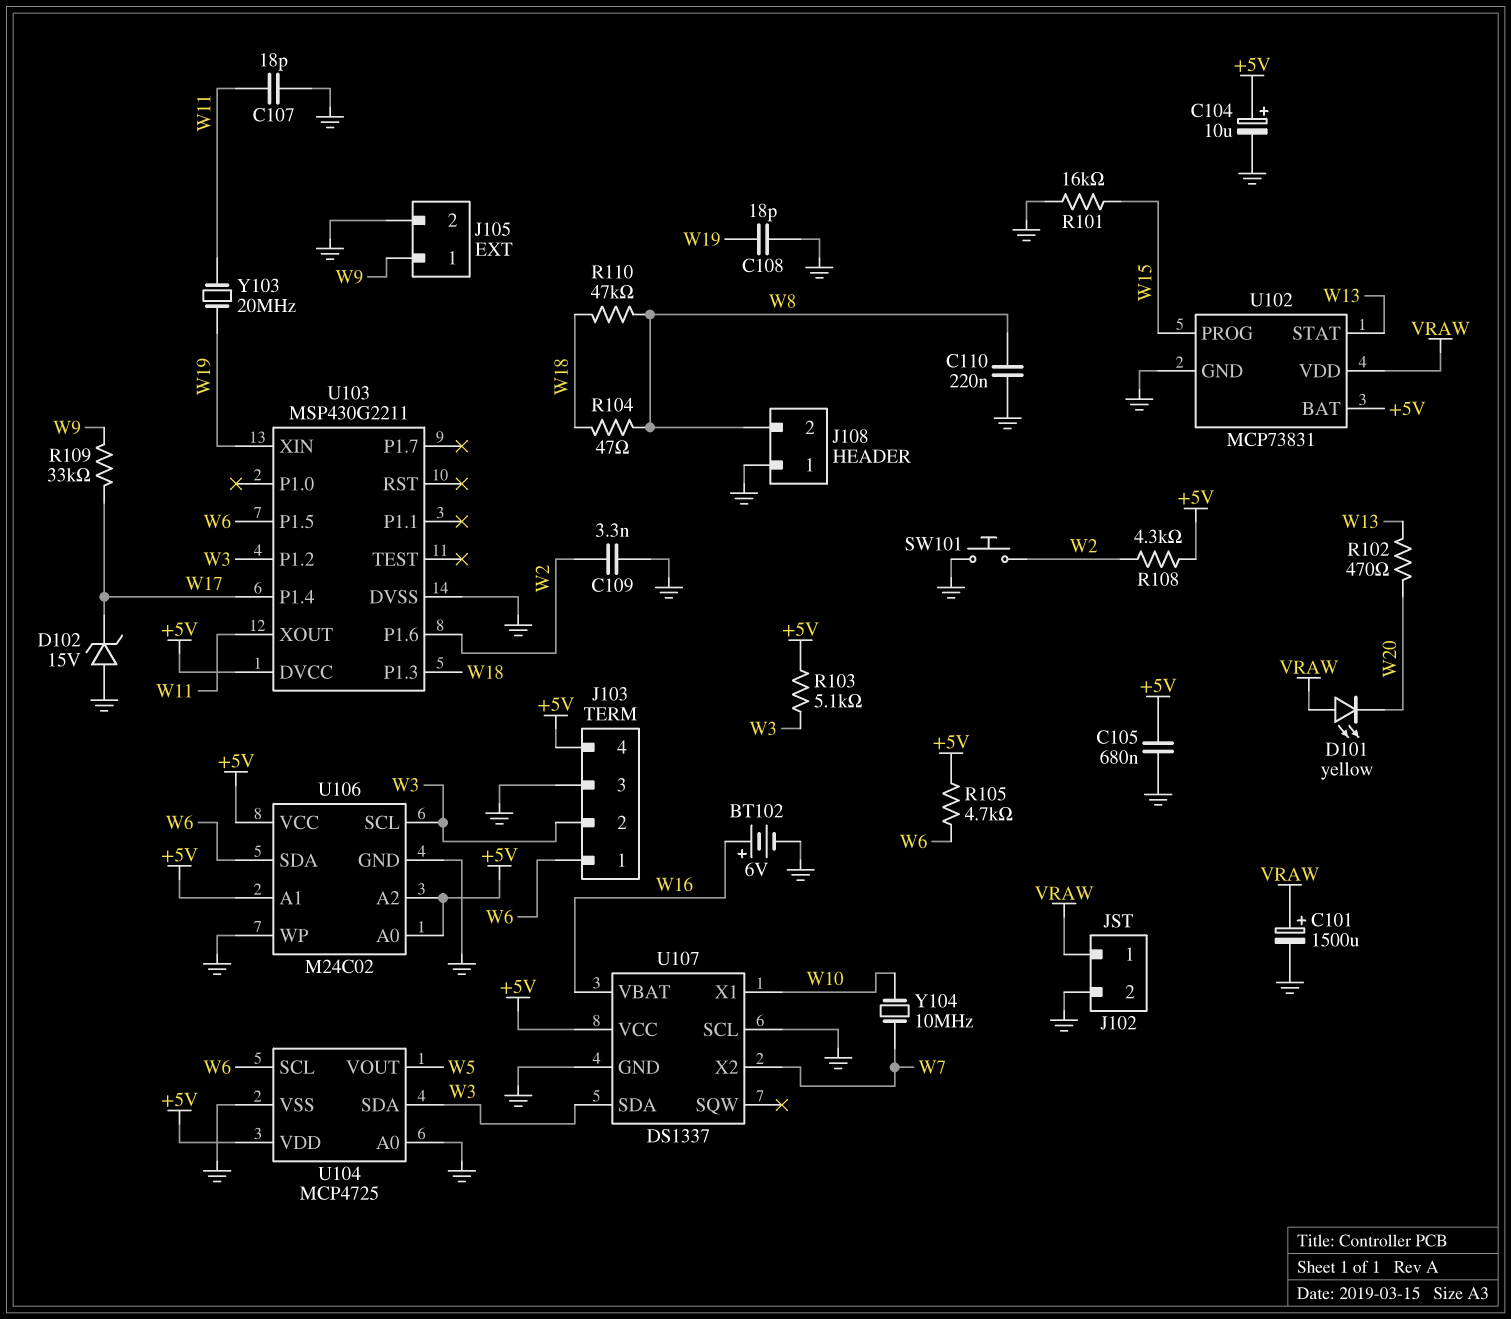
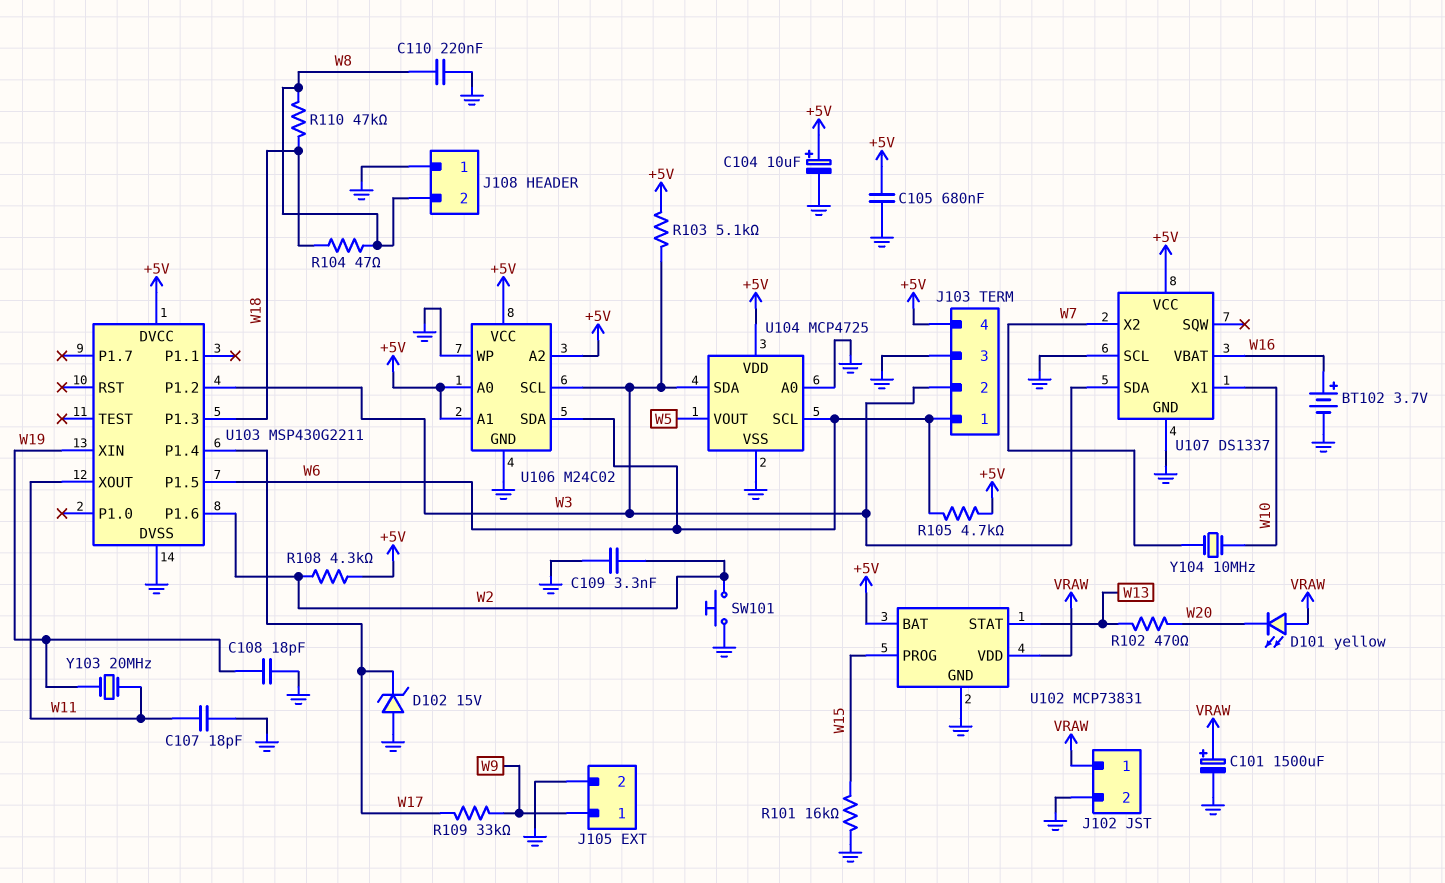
BT102: 6V (plus W16, minus GND) -> 3.7V (plus W16, minus GND)

